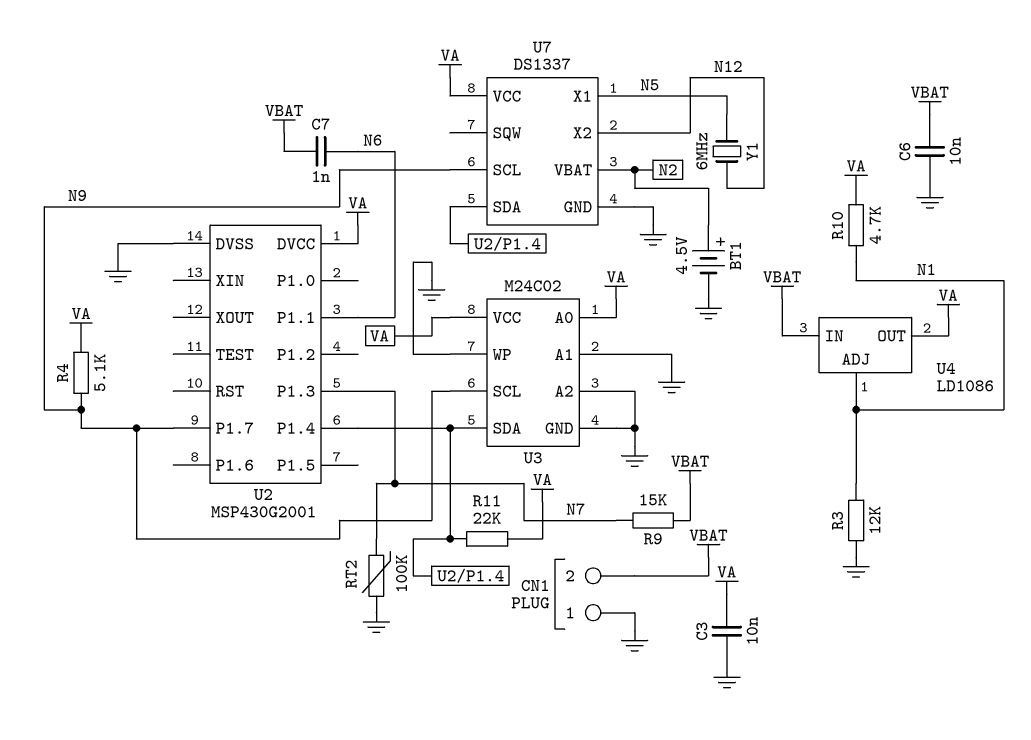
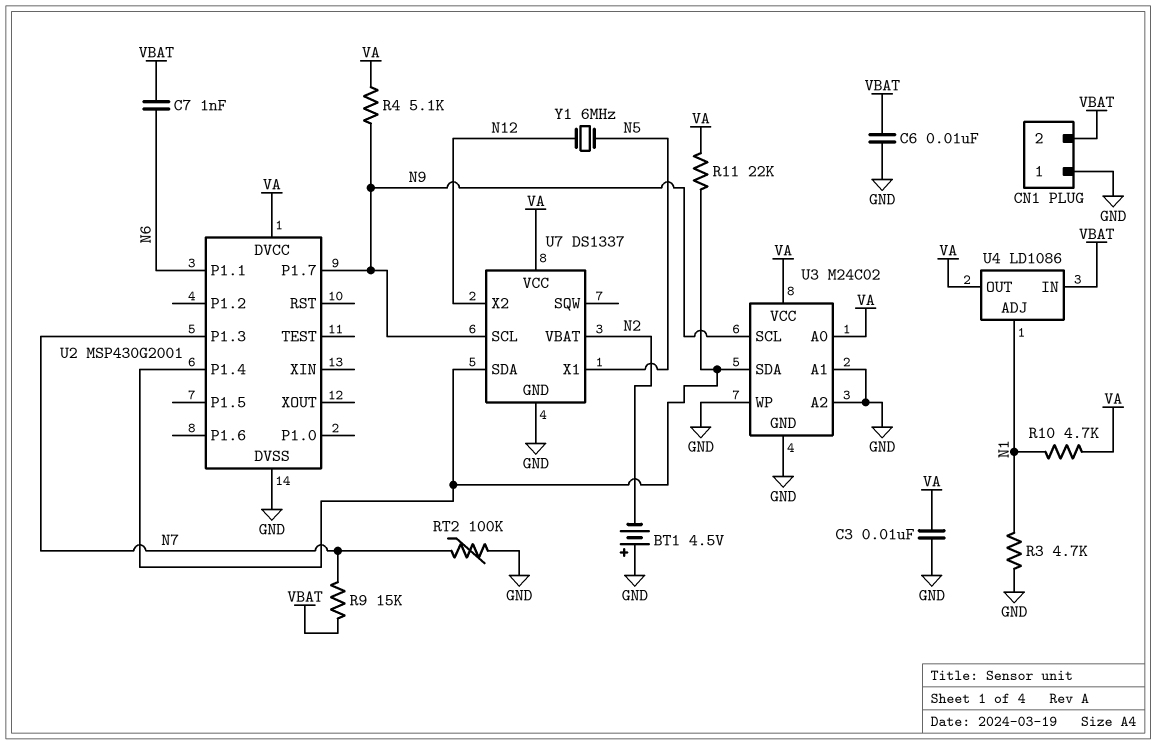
BT1: 4.5V (plus N2, minus GND) -> 4.5V (plus GND, minus N2)
R3: 12k (GND, N1) -> 4.7k (GND, N1)

